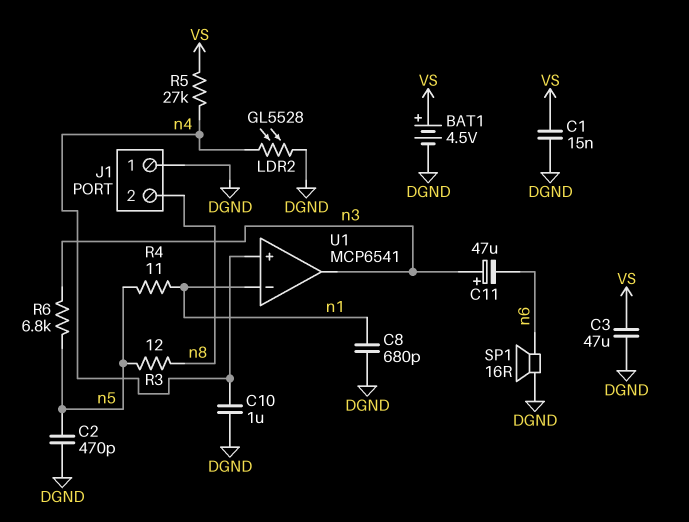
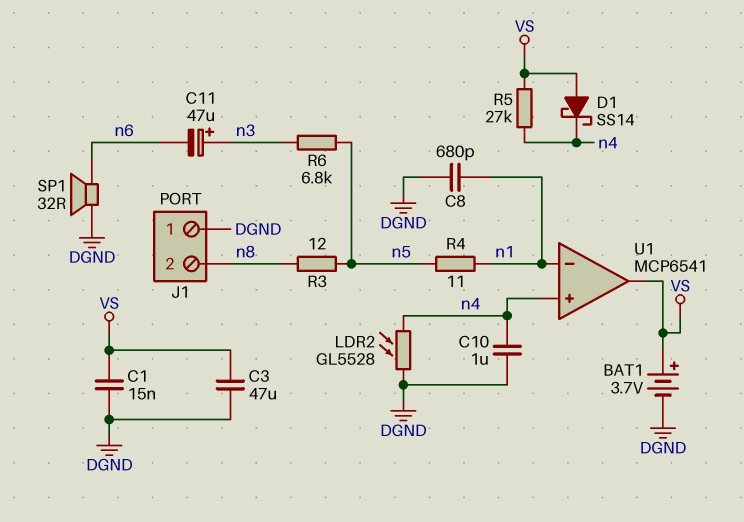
BAT1: 4.5V (plus VS, minus DGND) -> 3.7V (plus VS, minus DGND)
C2: 470pF (DGND, n5) -> none
D1: none -> schottky SS14 (A VS, K n4)
SP1: speaker 16R (DGND, n6) -> speaker 32R (DGND, n6)
U1 pin out: n3 -> VS

